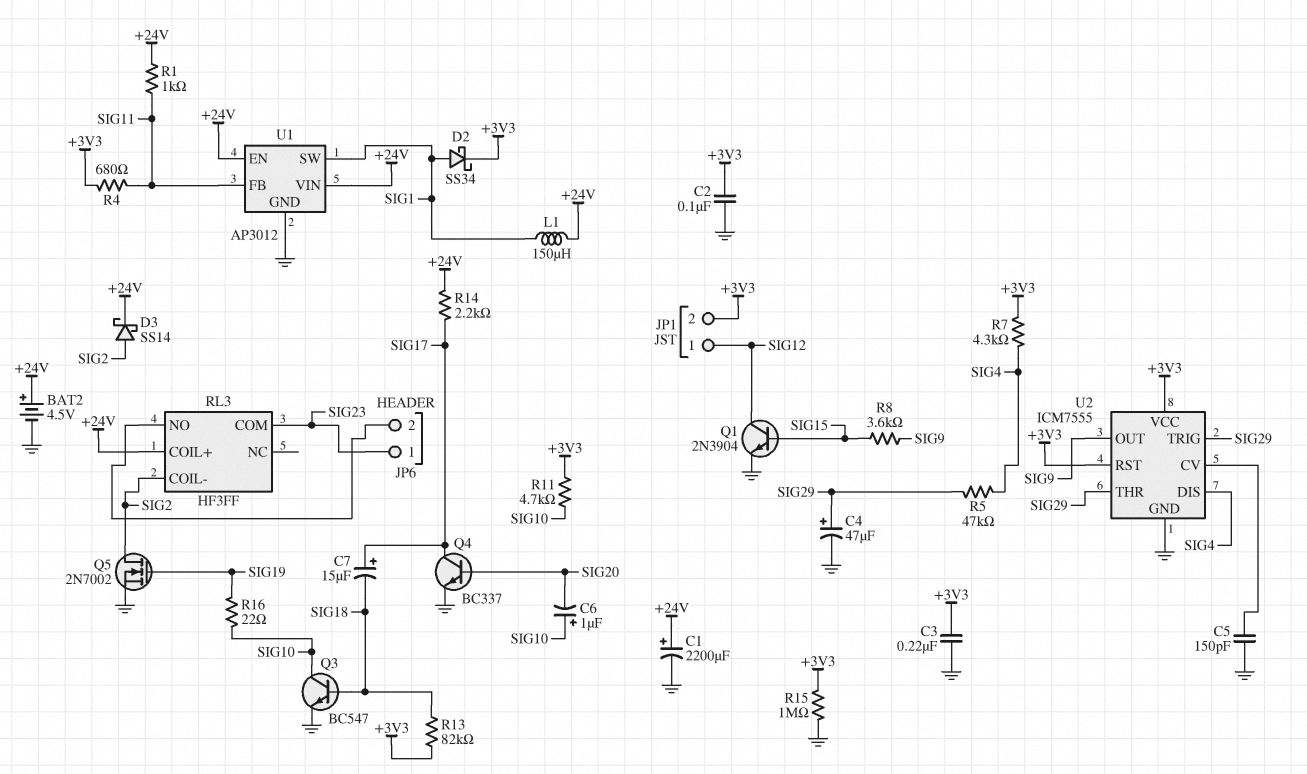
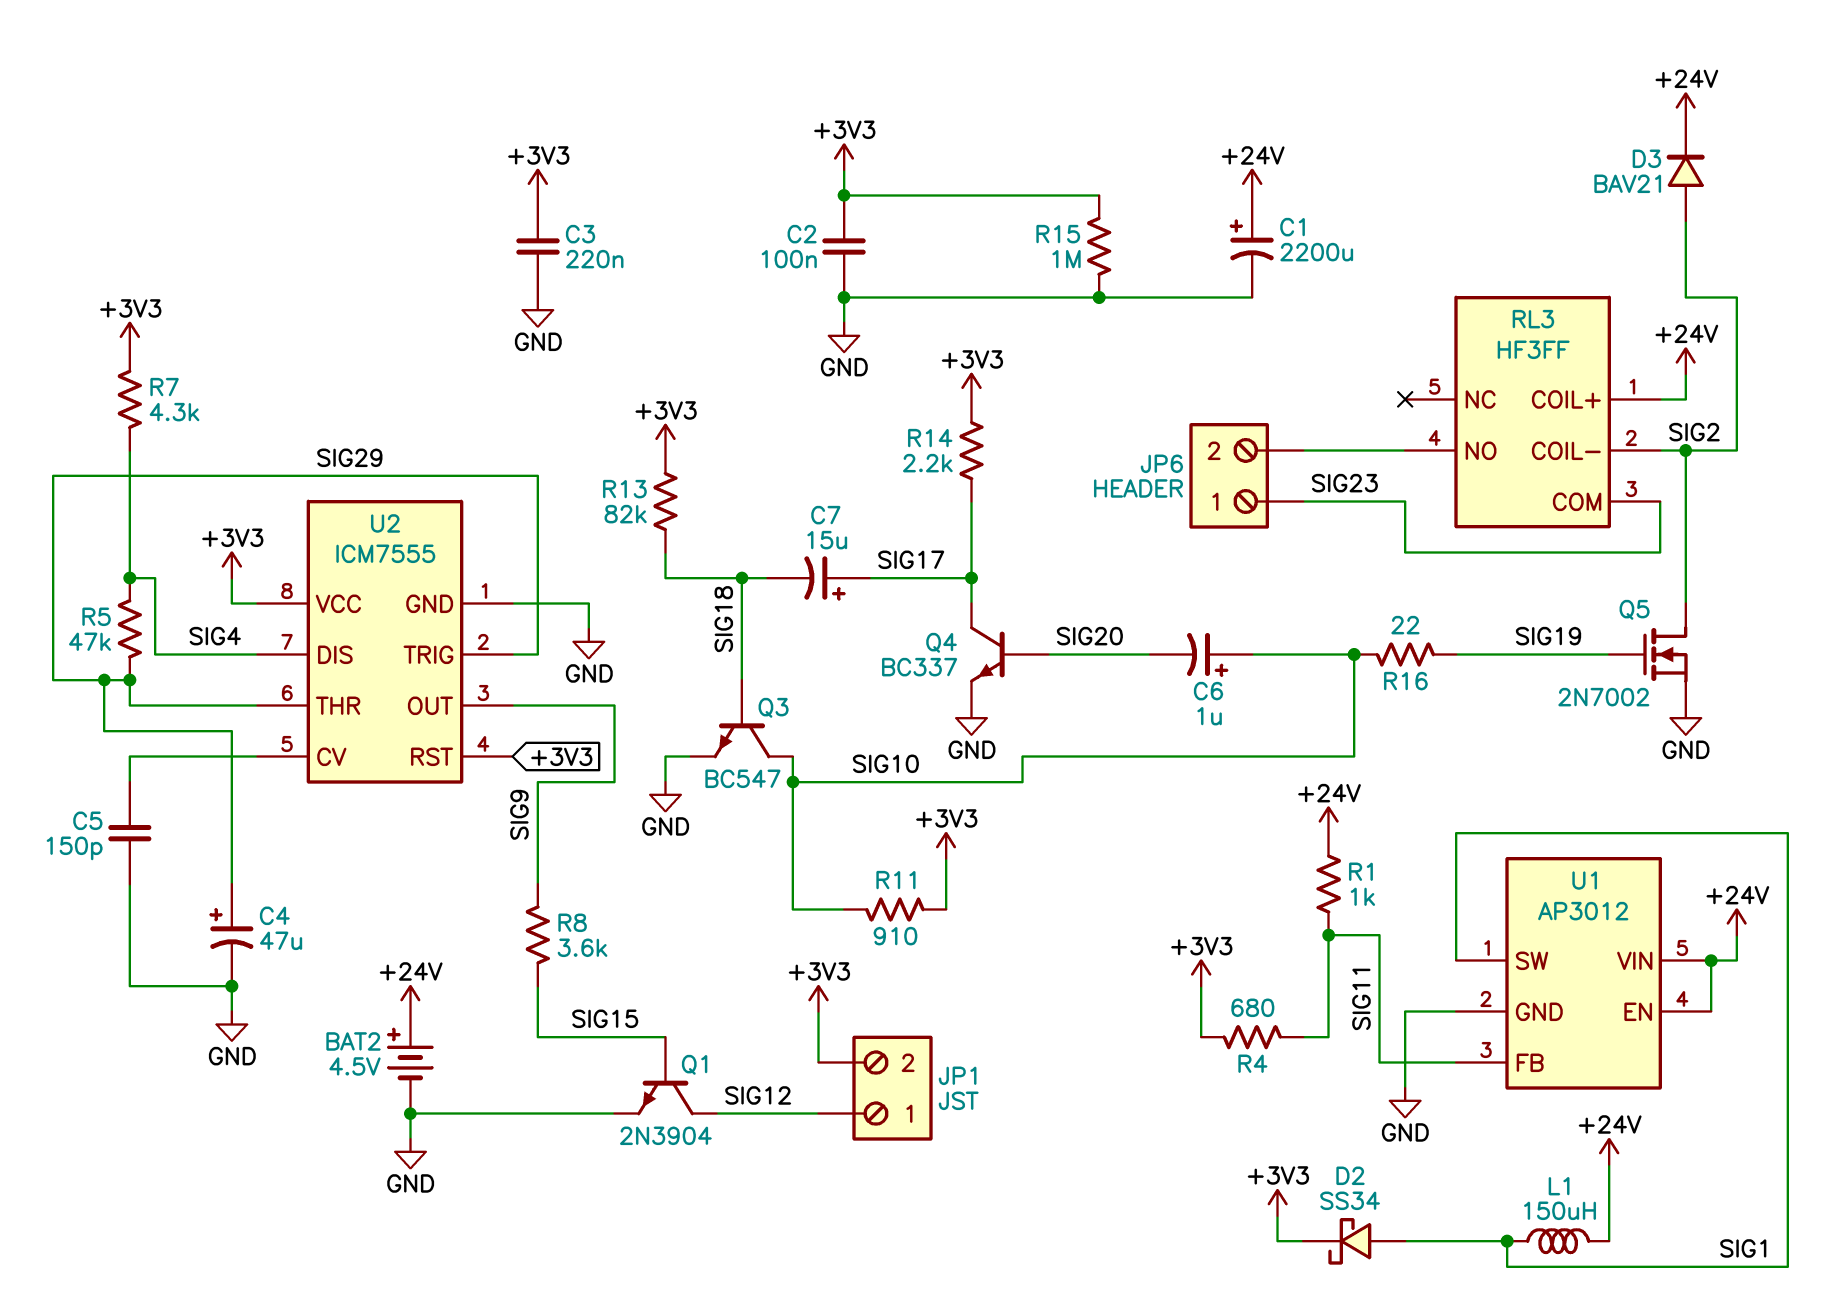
D3: schottky SS14 (A SIG2, K +24V) -> diode BAV21 (A SIG2, K +24V)
R11: 4.7k (+3V3, SIG10) -> 910 (+3V3, SIG10)
R14: 2.2k (+24V, SIG17) -> 2.2k (+3V3, SIG17)

